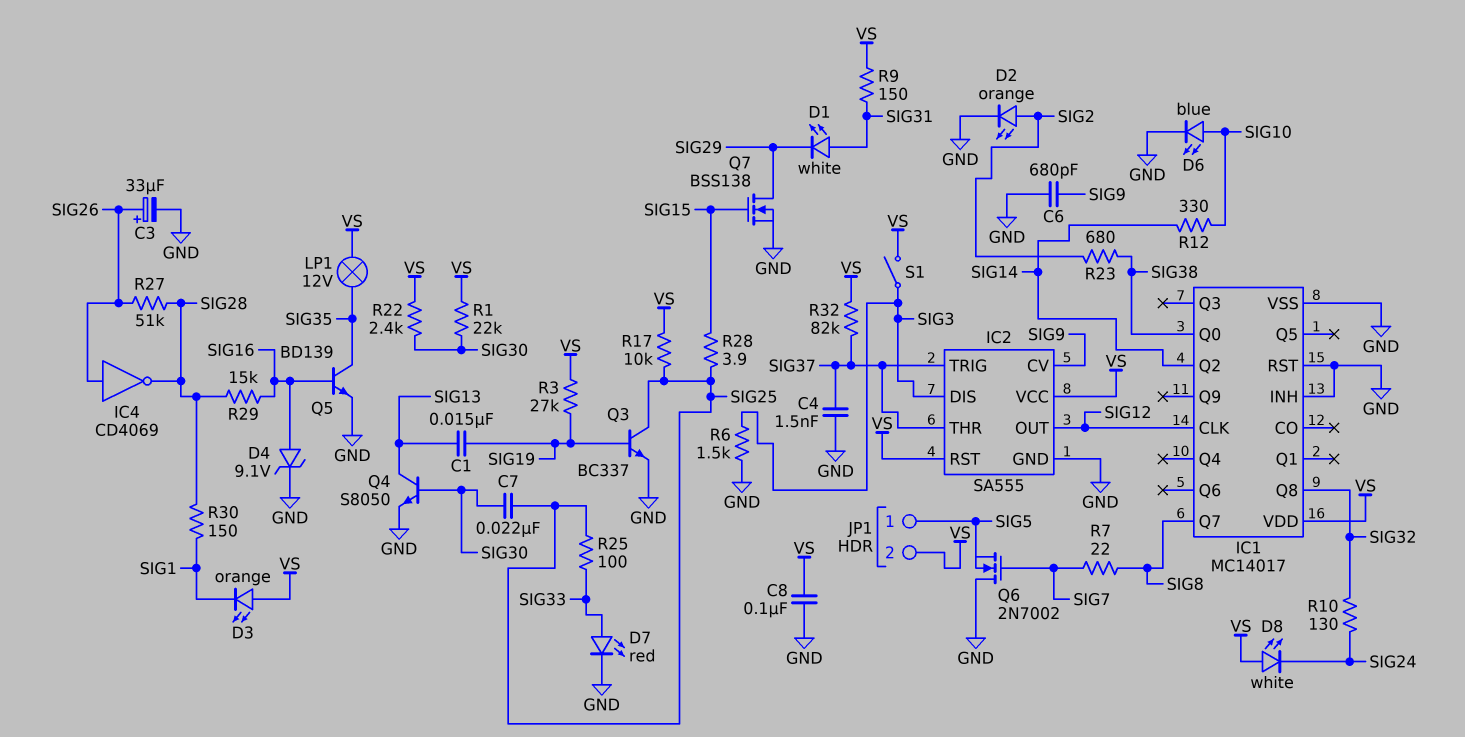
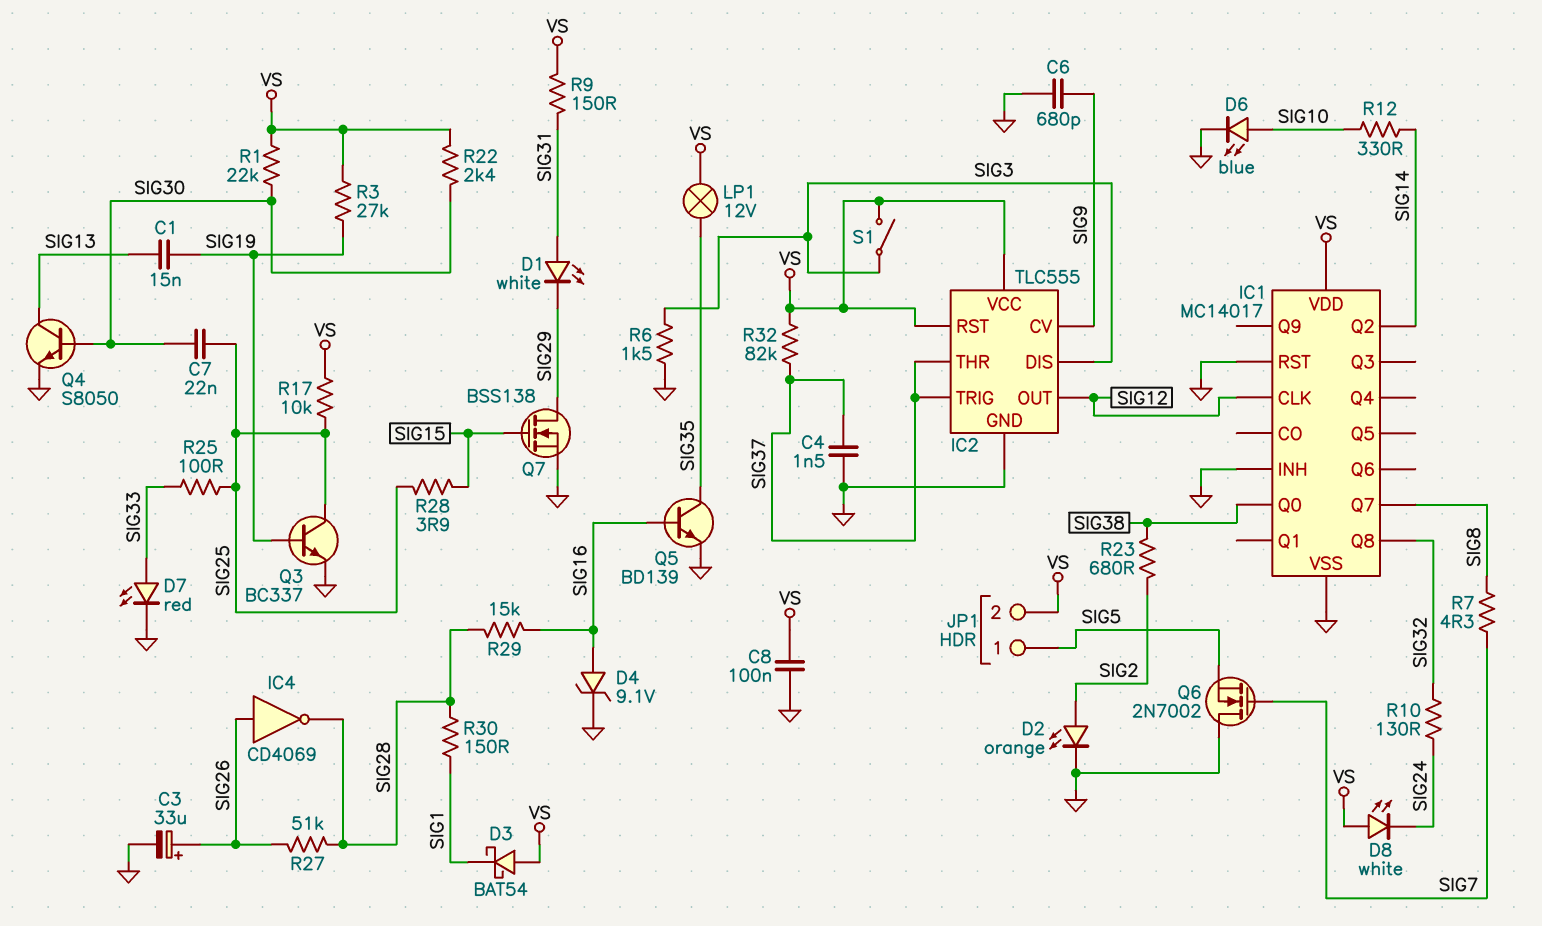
D3: LED orange (A VS, K SIG1) -> schottky BAT54 (A VS, K SIG1)
IC2: SA555 -> TLC555
R7: 22 (SIG7, SIG8) -> 4.3 (SIG7, SIG8)

